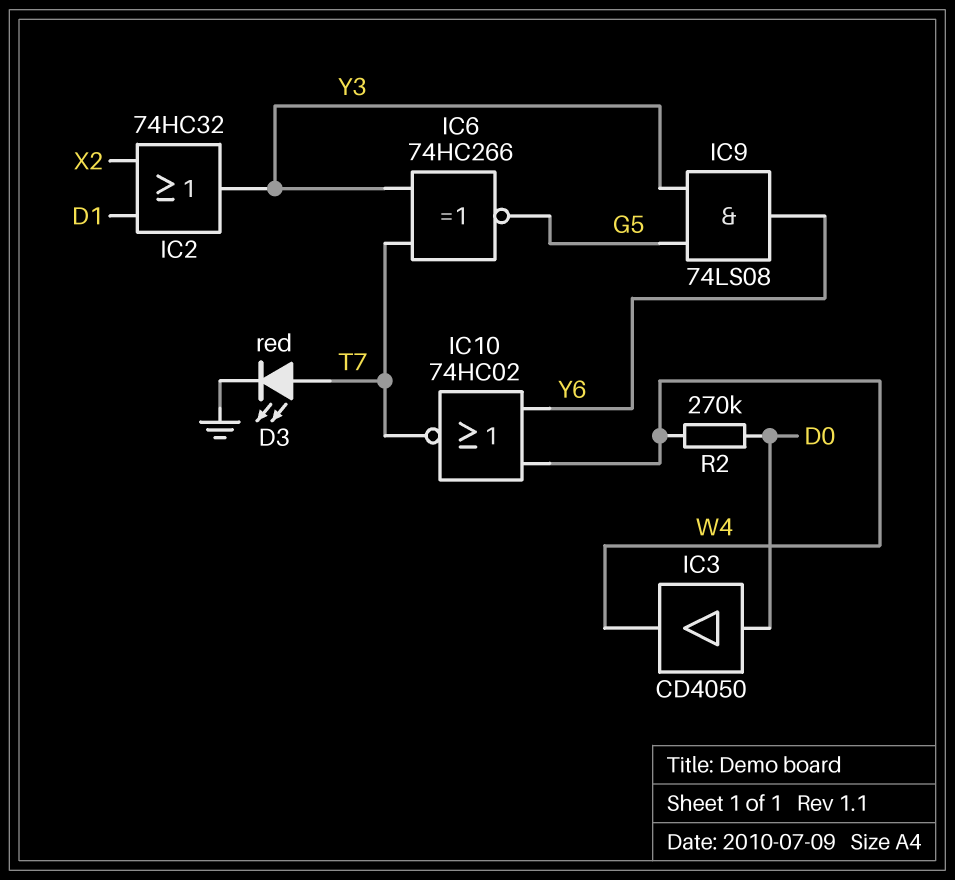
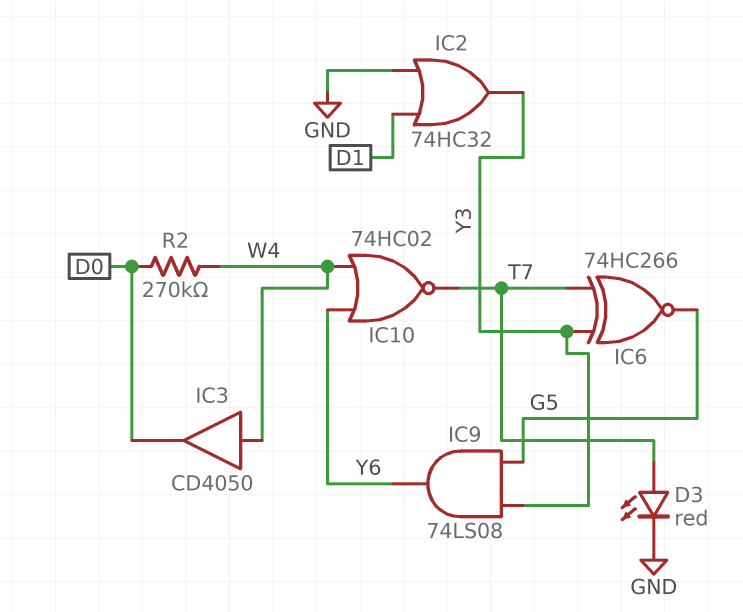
IC2: OR 74HC32 (in D1, in X2, out Y3) -> OR 74HC32 (in D1, in GND, out Y3)
IC3: buffer CD4050 (in D0, out W4) -> buffer CD4050 (in W4, out D0)

